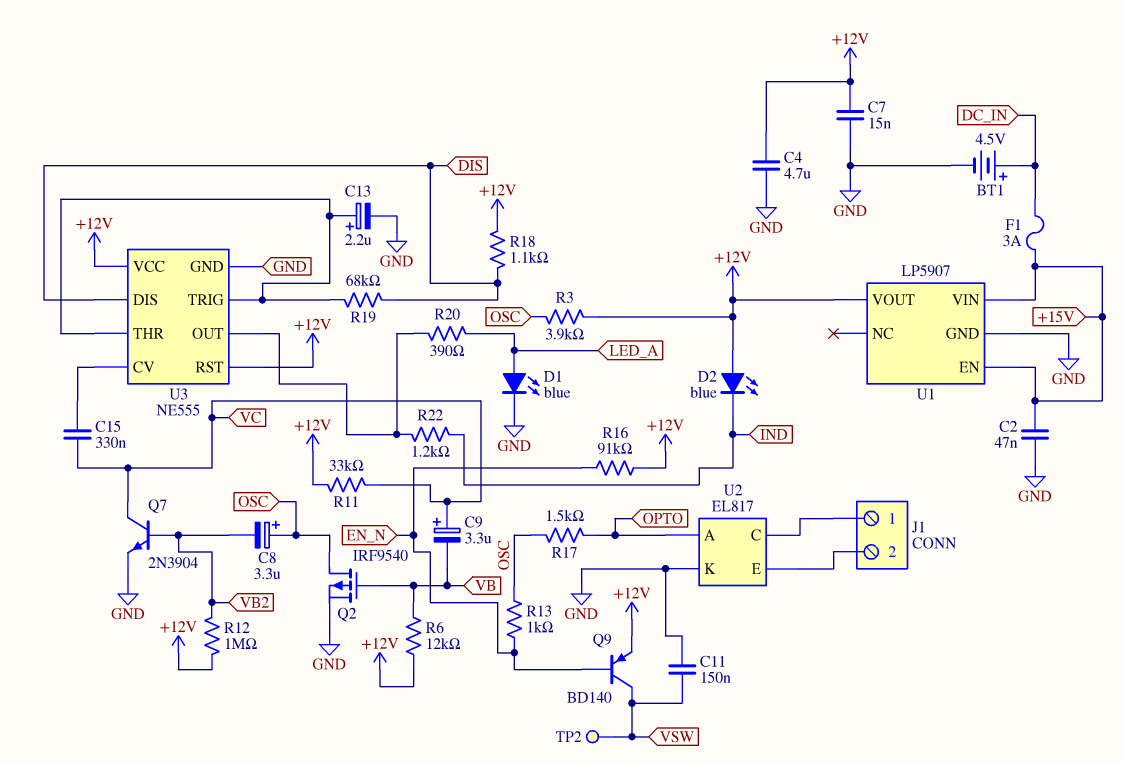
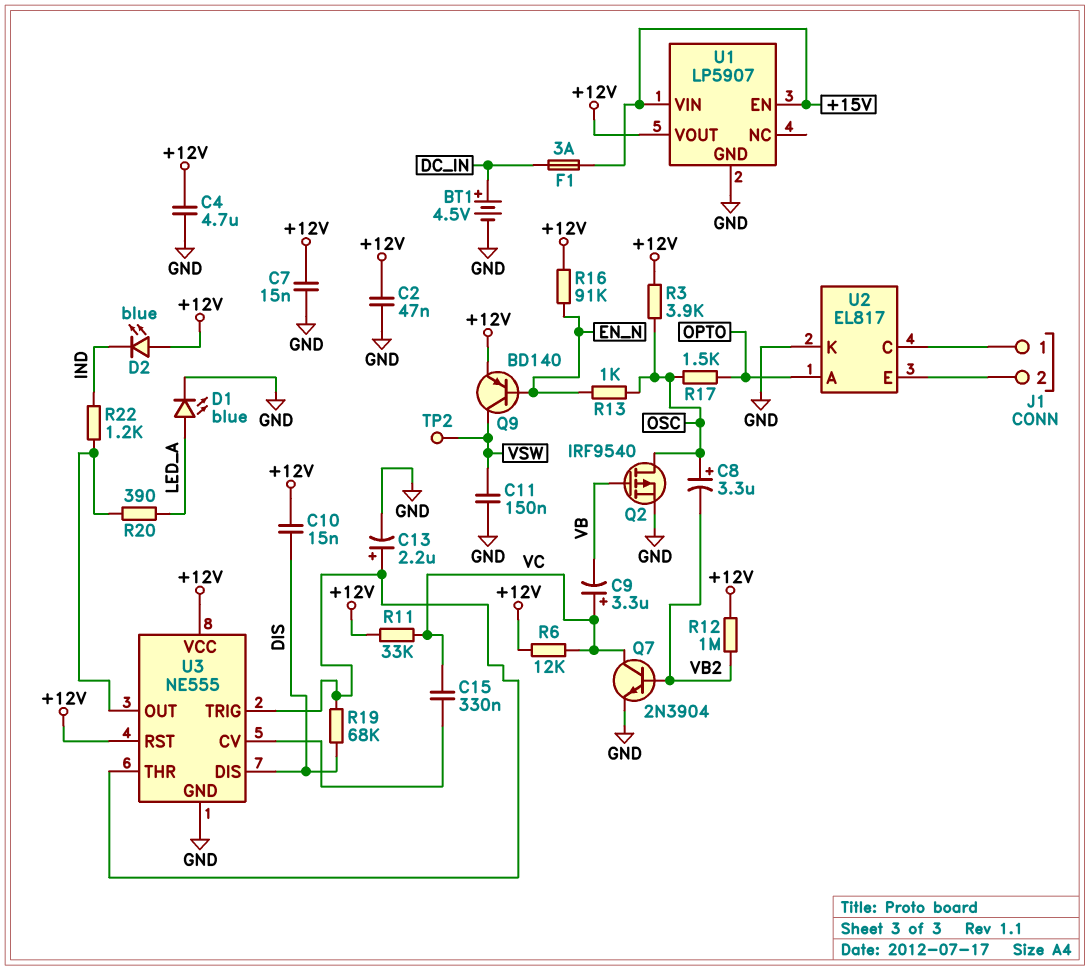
C2: 47nF (+15V, GND) -> 47nF (+12V, GND)
C10: none -> 15nF (+12V, DIS)
R6: 12k (+12V, VB) -> 12k (+12V, VC)
R18: 1.1k (+12V, DIS) -> none

